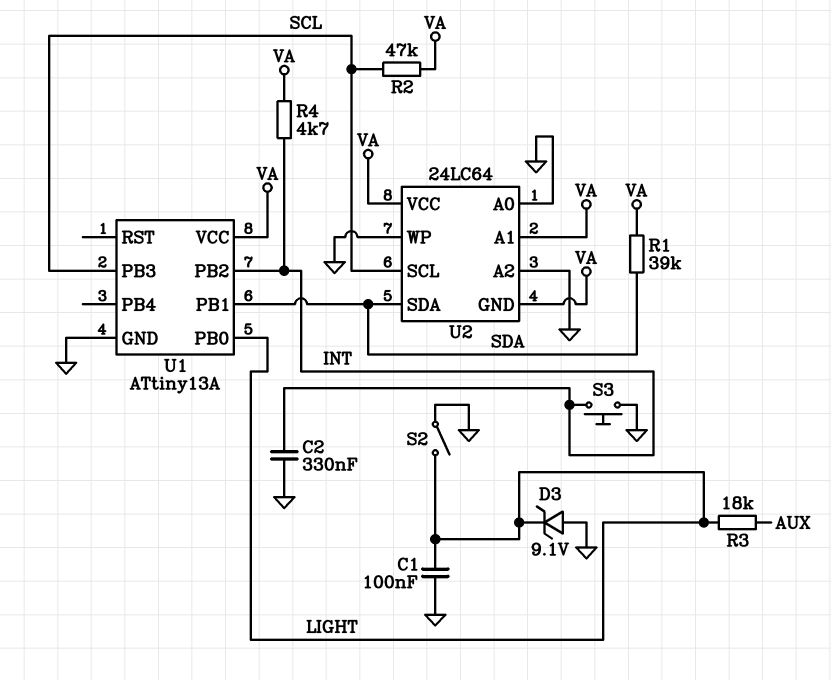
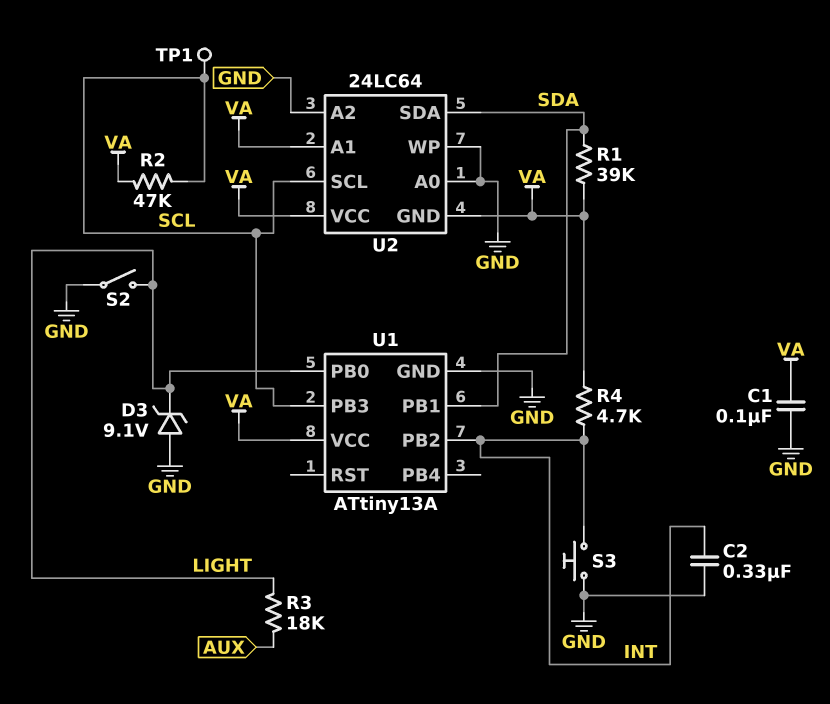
C1: 100nF (GND, LIGHT) -> 100nF (GND, VA)
TP1: none -> test point (SCL)

